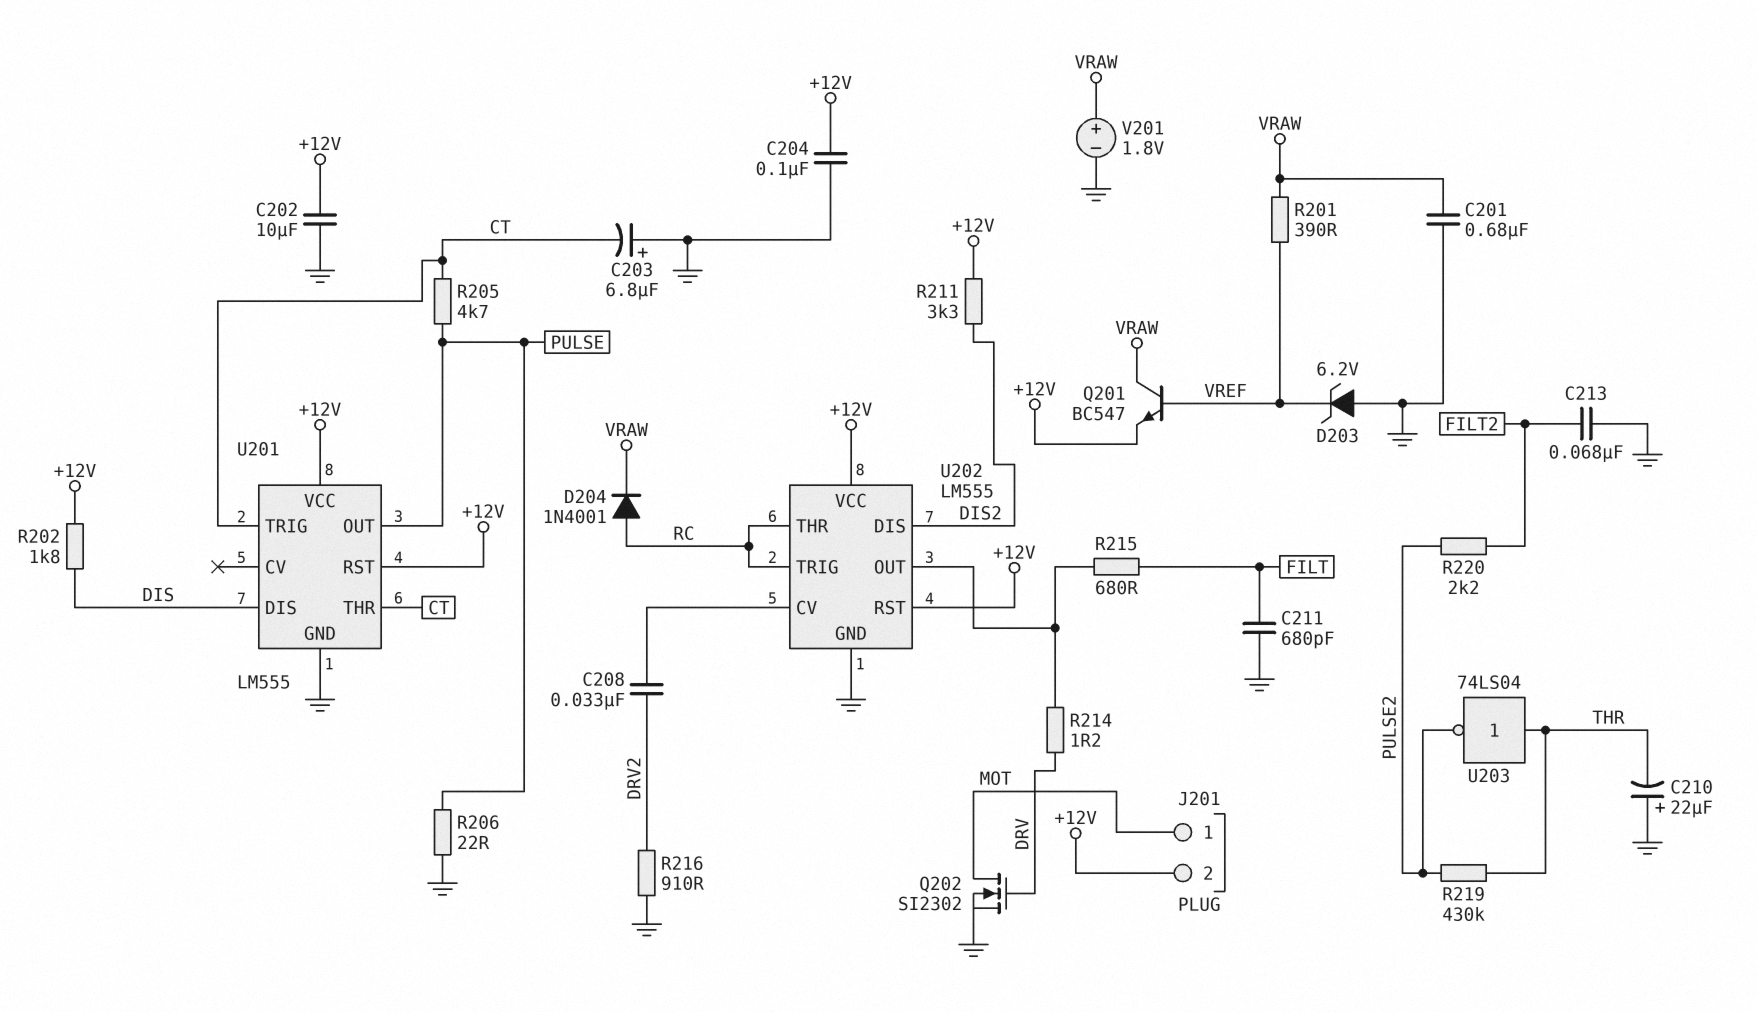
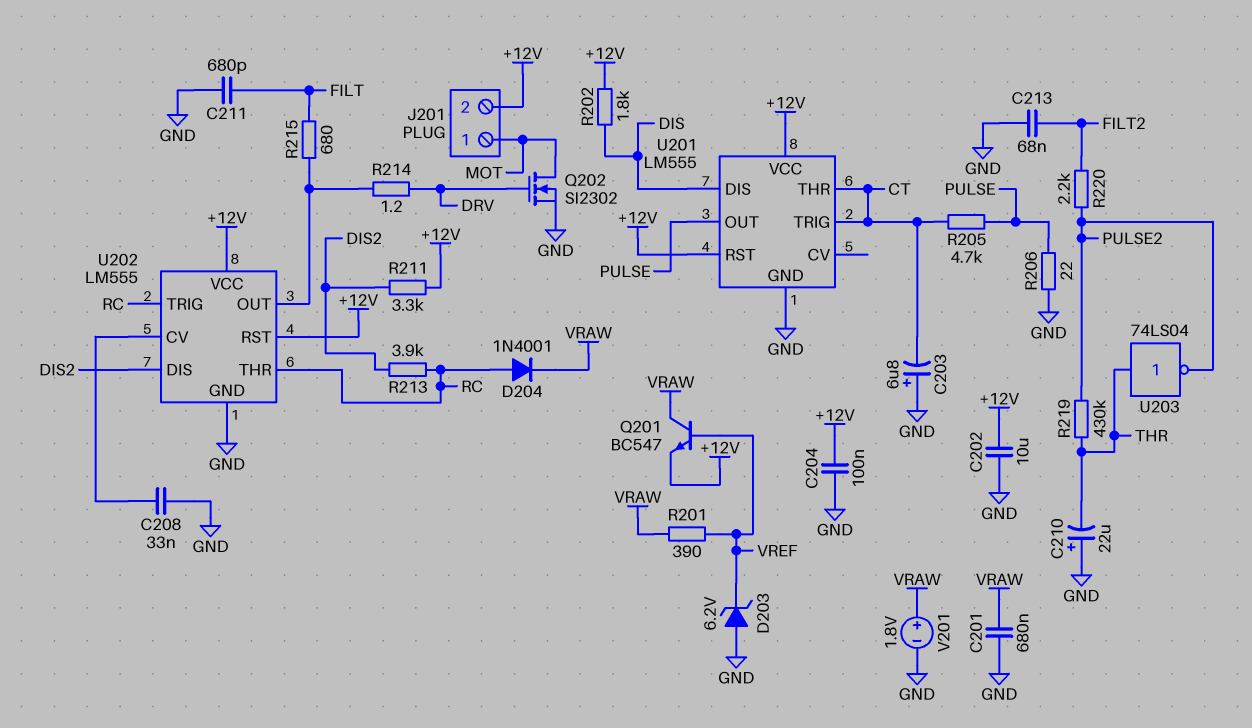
C208: 33nF (DRV2, U202/CV) -> 33nF (GND, U202/CV)
R213: none -> 3.9k (DIS2, RC)
R216: 910 (DRV2, GND) -> none

